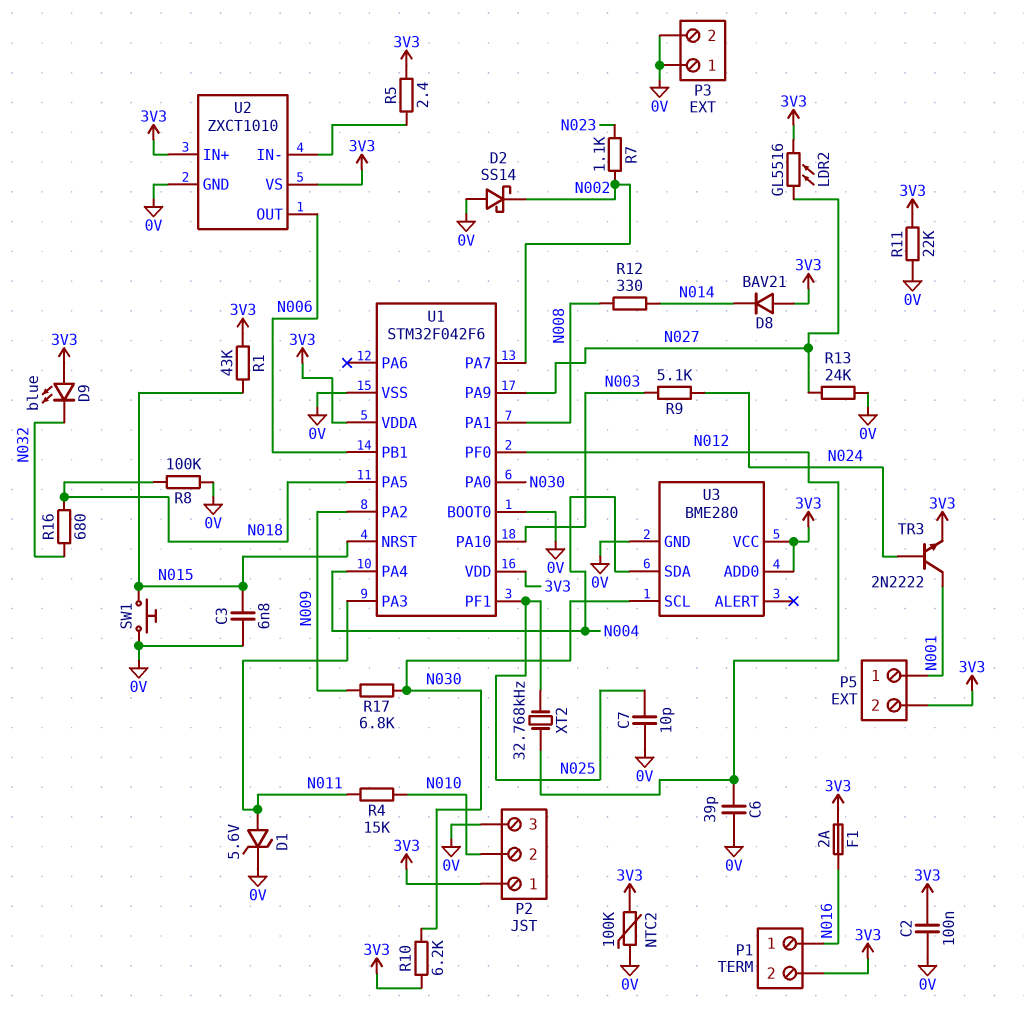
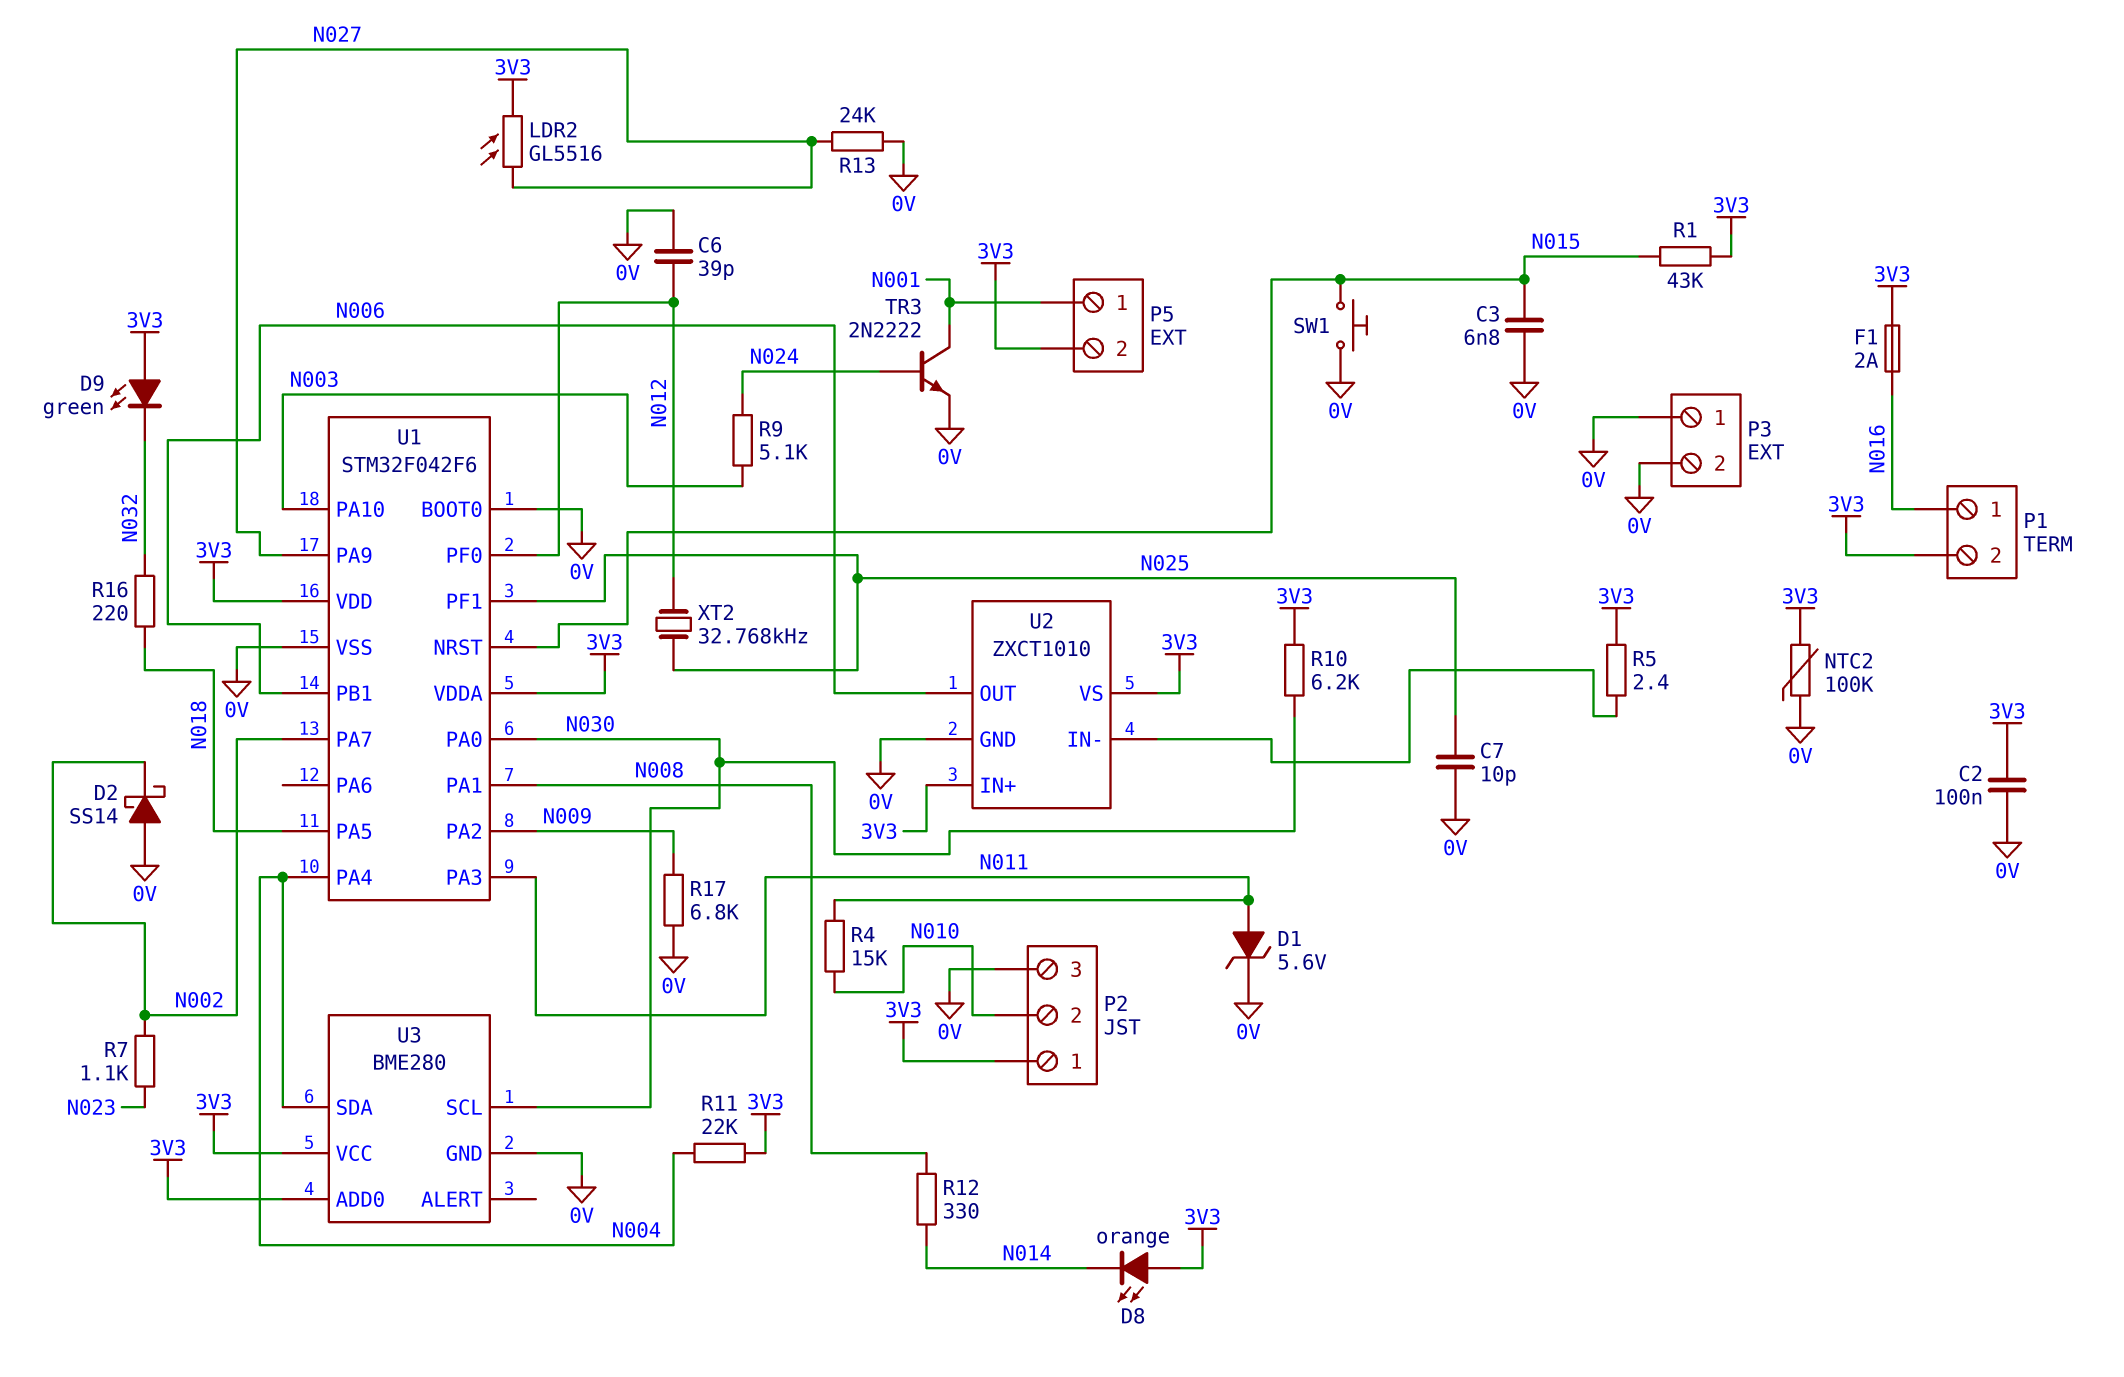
D8: diode BAV21 (A 3V3, K N014) -> LED orange (A 3V3, K N014)
D9: LED blue (A 3V3, K N032) -> LED green (A 3V3, K N032)
R8: 100k (0V, N018) -> none
R11: 22k (0V, 3V3) -> 22k (3V3, N004)
R16: 680 (N018, N032) -> 220 (N018, N032)
R17: 6.8k (N009, N030) -> 6.8k (0V, N009)
TR3: NPN 2N2222 (B N024, C N001, E 3V3) -> NPN 2N2222 (B N024, C N001, E 0V)

